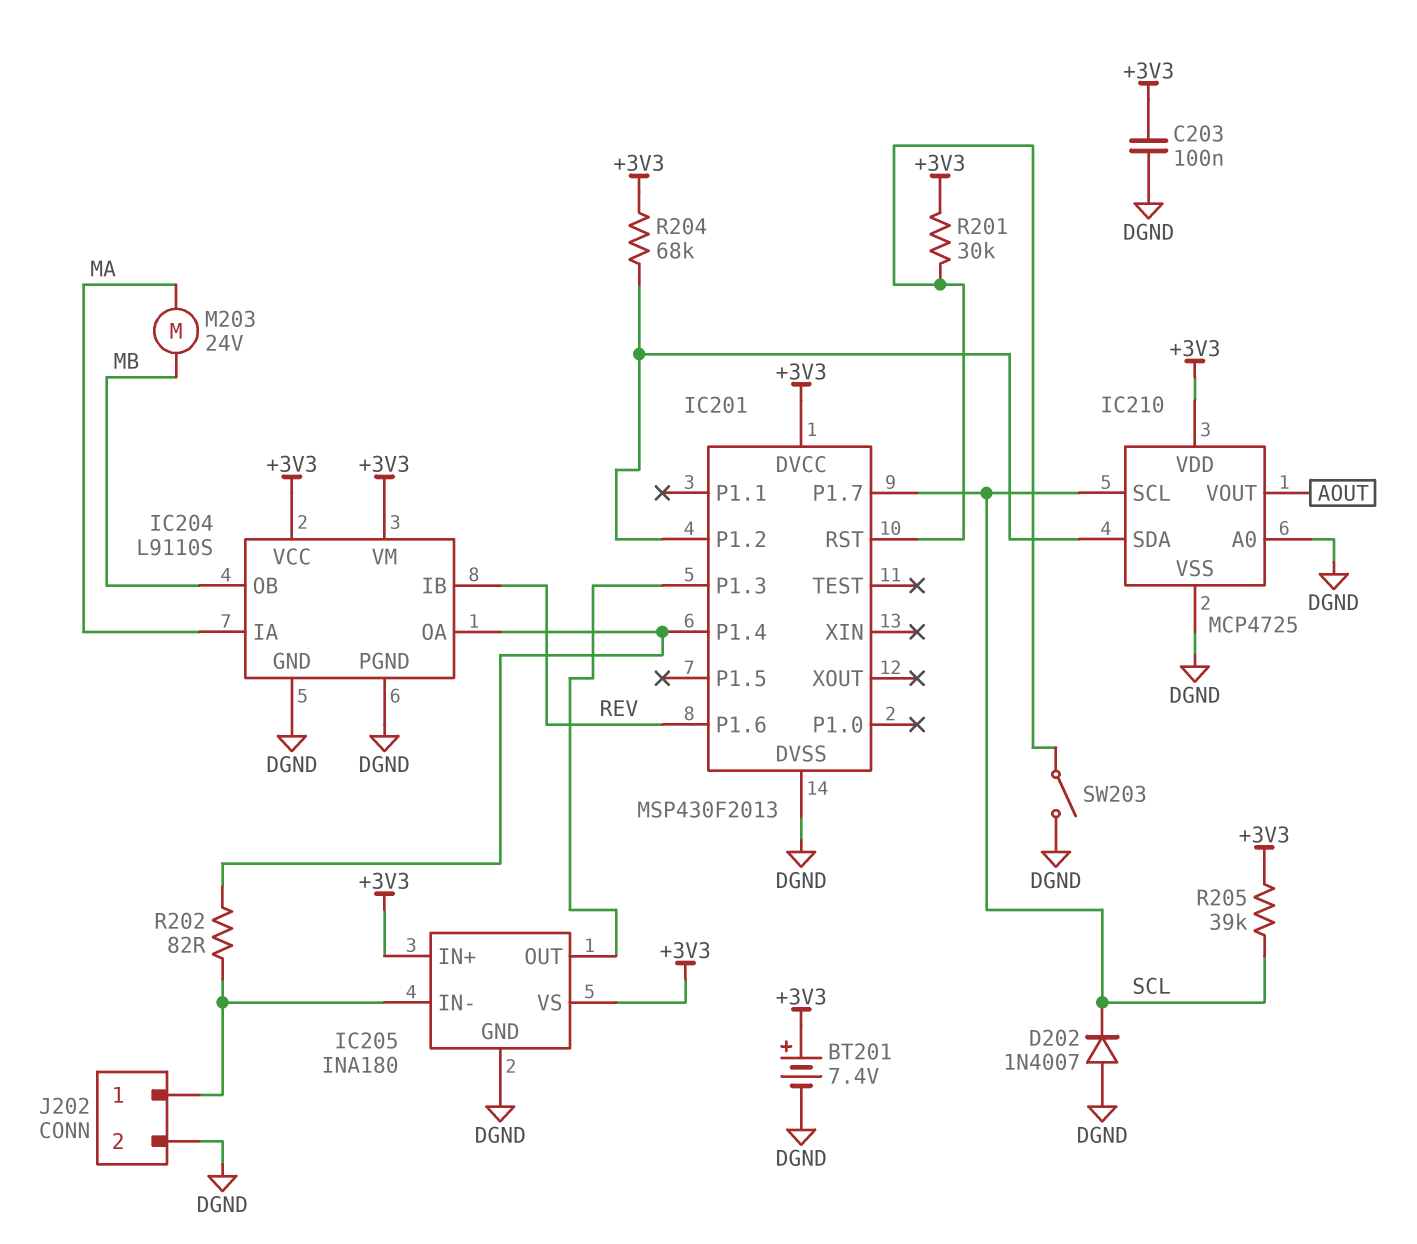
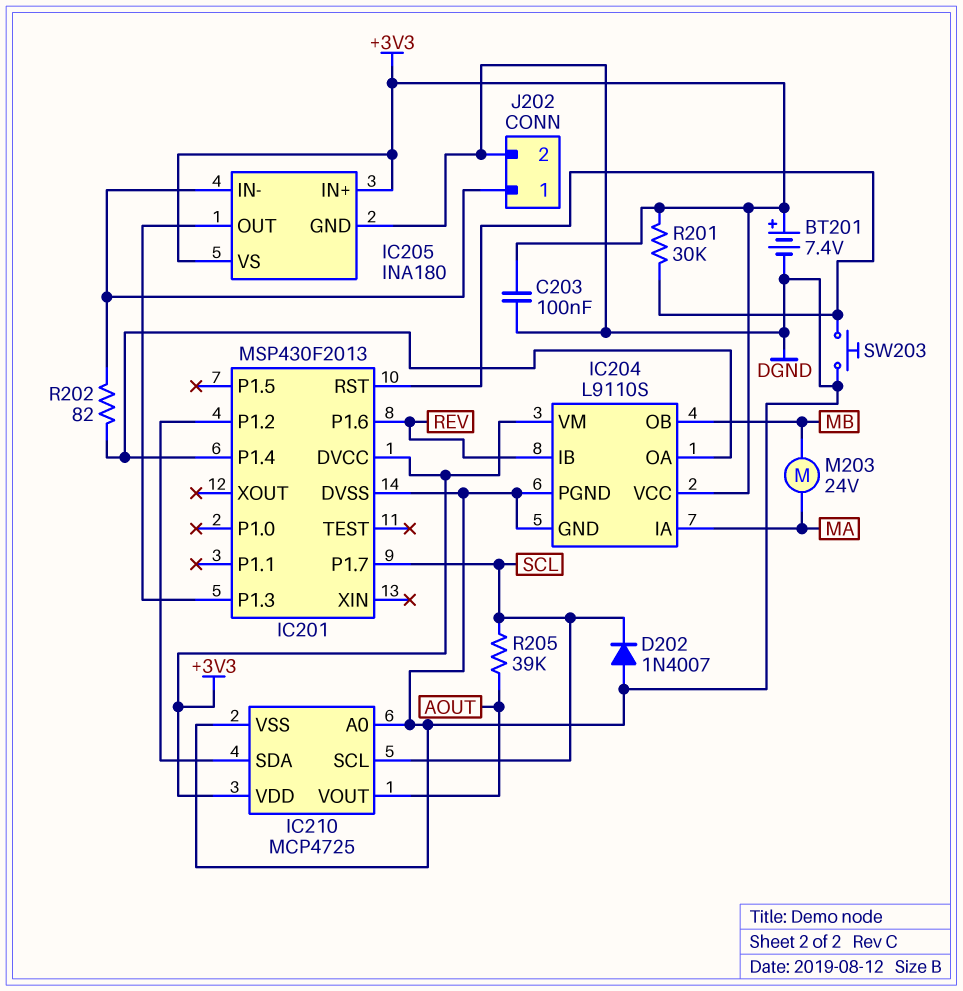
R204: 68k (+3V3, IC201/P1.2) -> none
R205: 39k (+3V3, SCL) -> 39k (AOUT, SCL)
SW203: switch (DGND, IC201/RST) -> button (DGND, IC201/RST)

